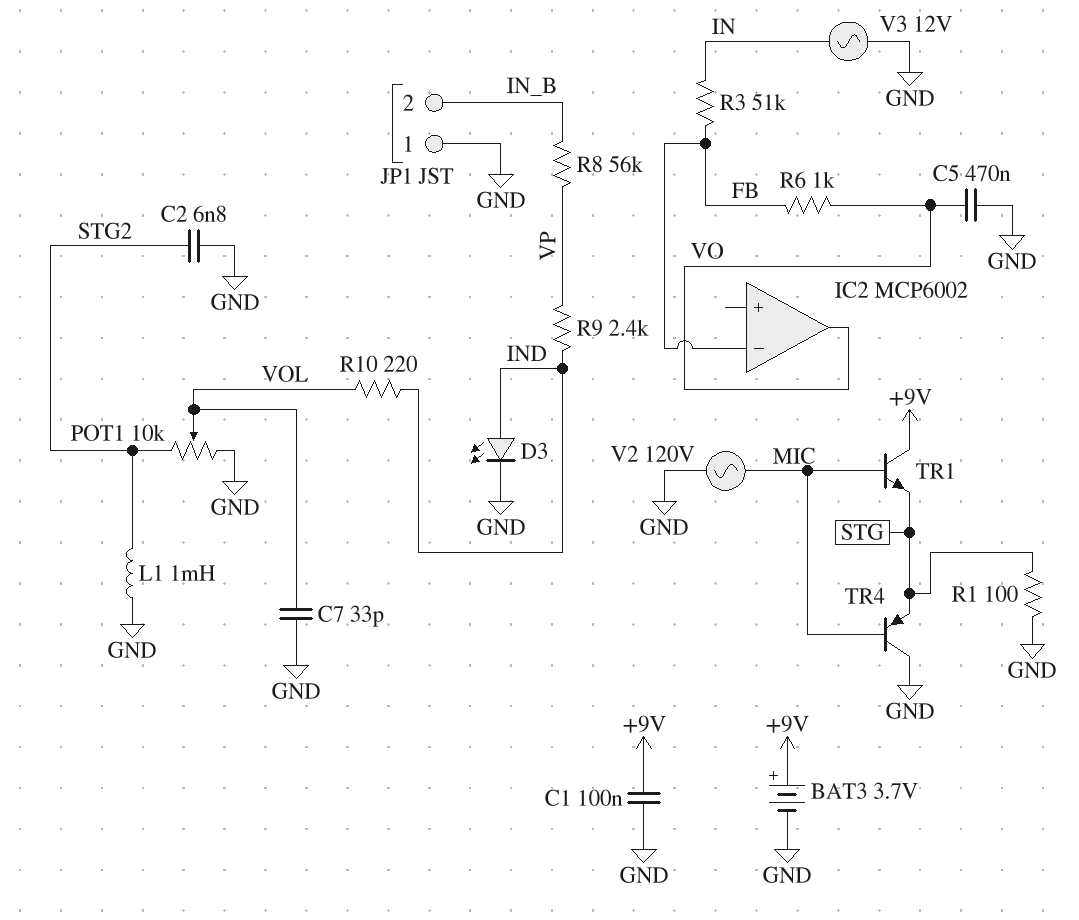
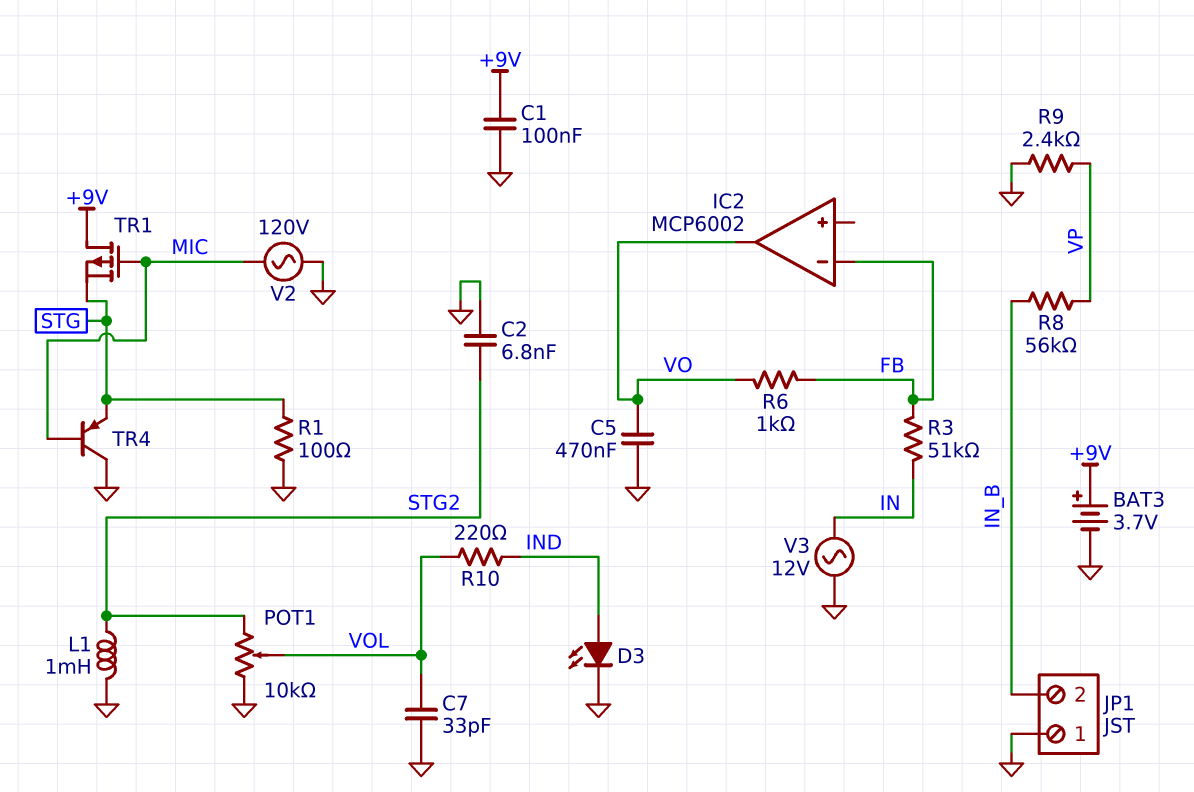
R9: 2.4k (IND, VP) -> 2.4k (GND, VP)
TR1: NPN (B MIC, C +9V, E STG) -> PMOS (G MIC, D +9V, S STG)

